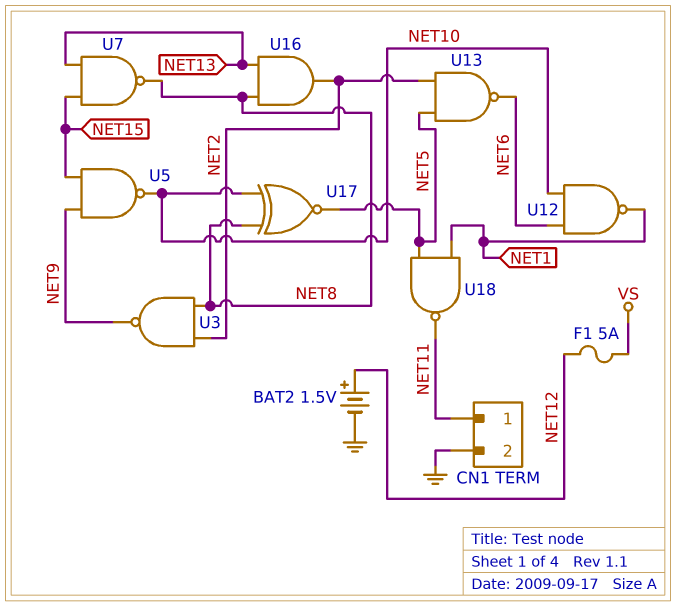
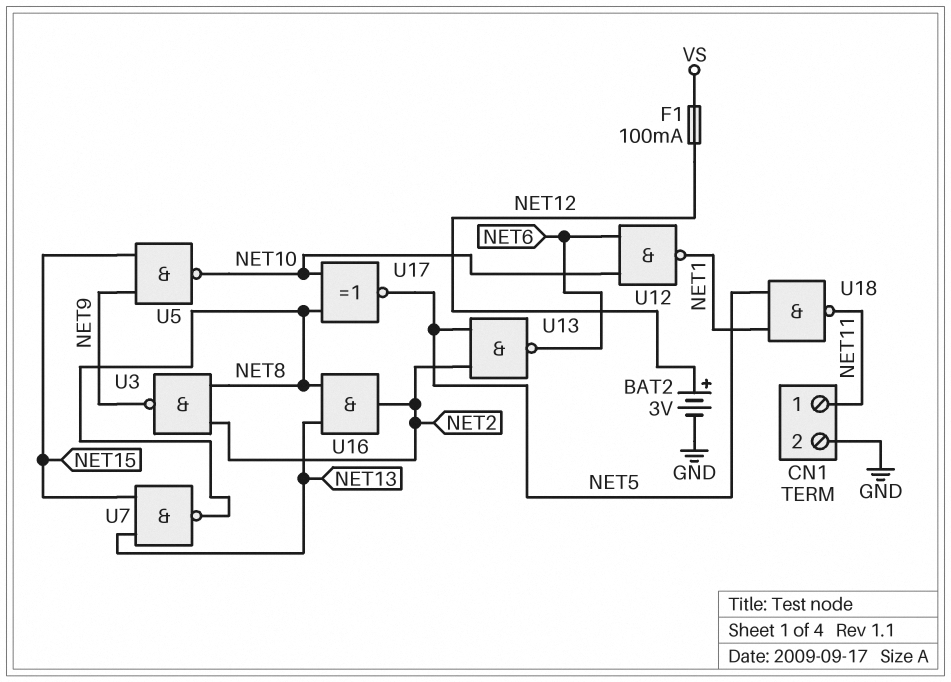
BAT2: 1.5V (plus NET12, minus GND) -> 3V (plus NET12, minus GND)
F1: 5A (NET12, VS) -> 100mA (NET12, VS)

